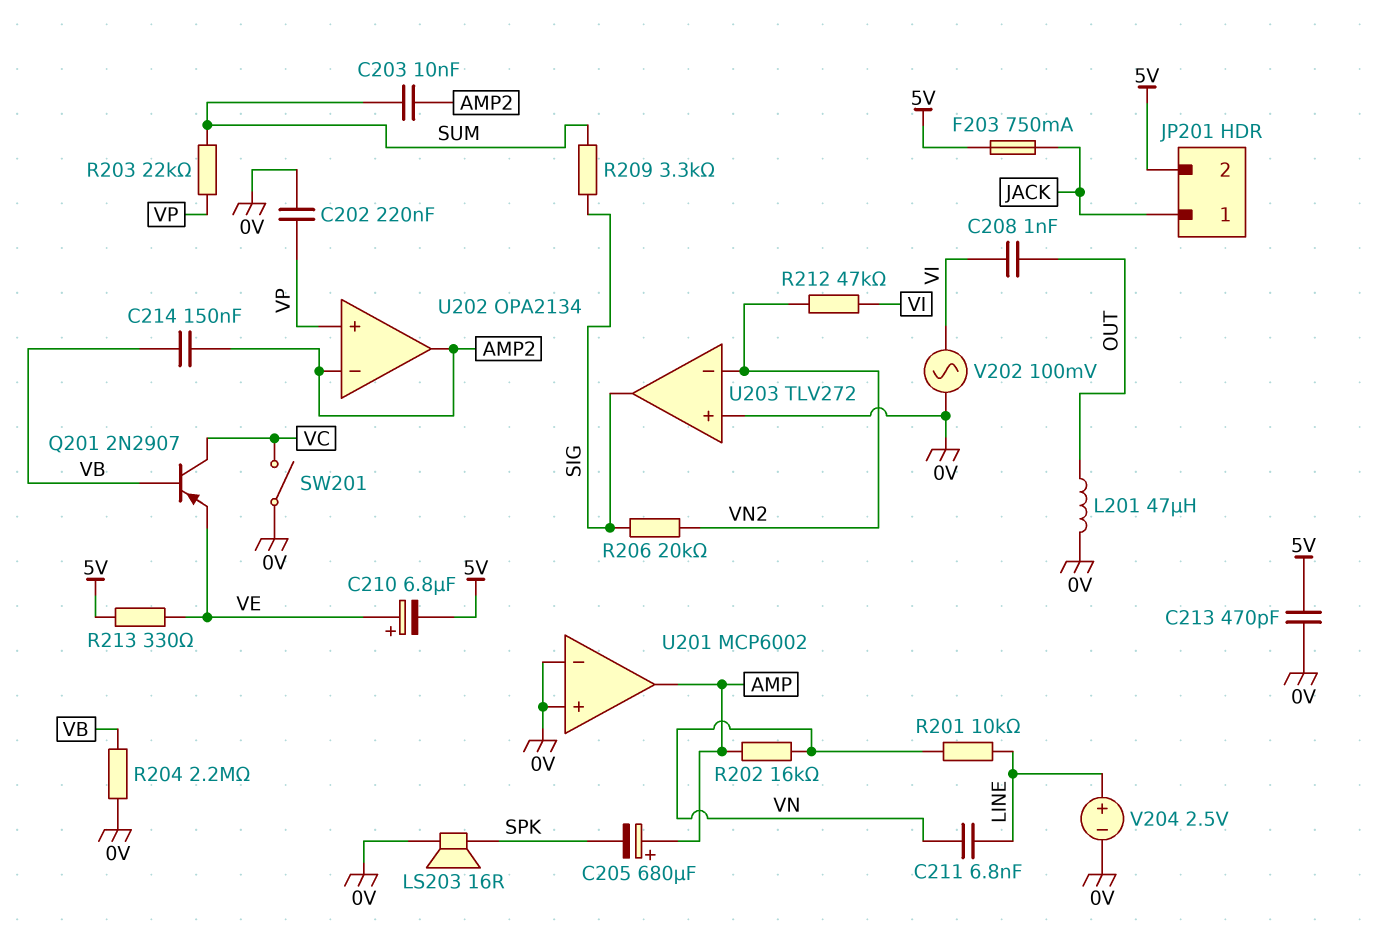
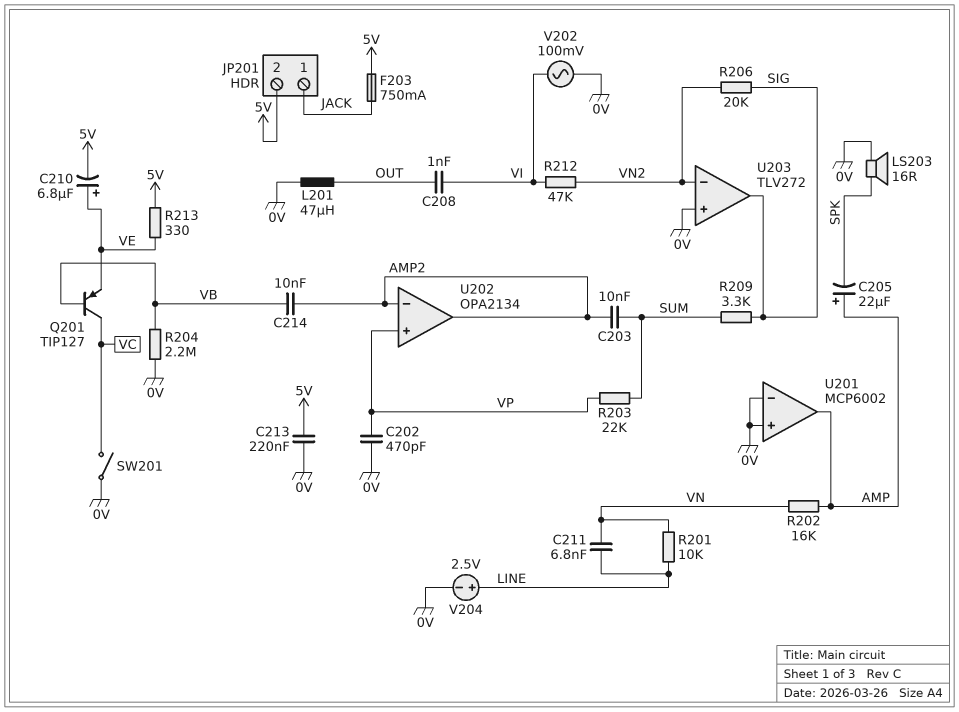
C202: 220nF (0V, VP) -> 470pF (0V, VP)
C205: 680uF (plus AMP, minus SPK) -> 22uF (plus AMP, minus SPK)
C213: 470pF (0V, 5V) -> 220nF (0V, 5V)
C214: 150nF (AMP2, VB) -> 10nF (AMP2, VB)
Q201: PNP 2N2907 (B VB, C VC, E VE) -> PNP TIP127 (B VB, C VC, E VE)

